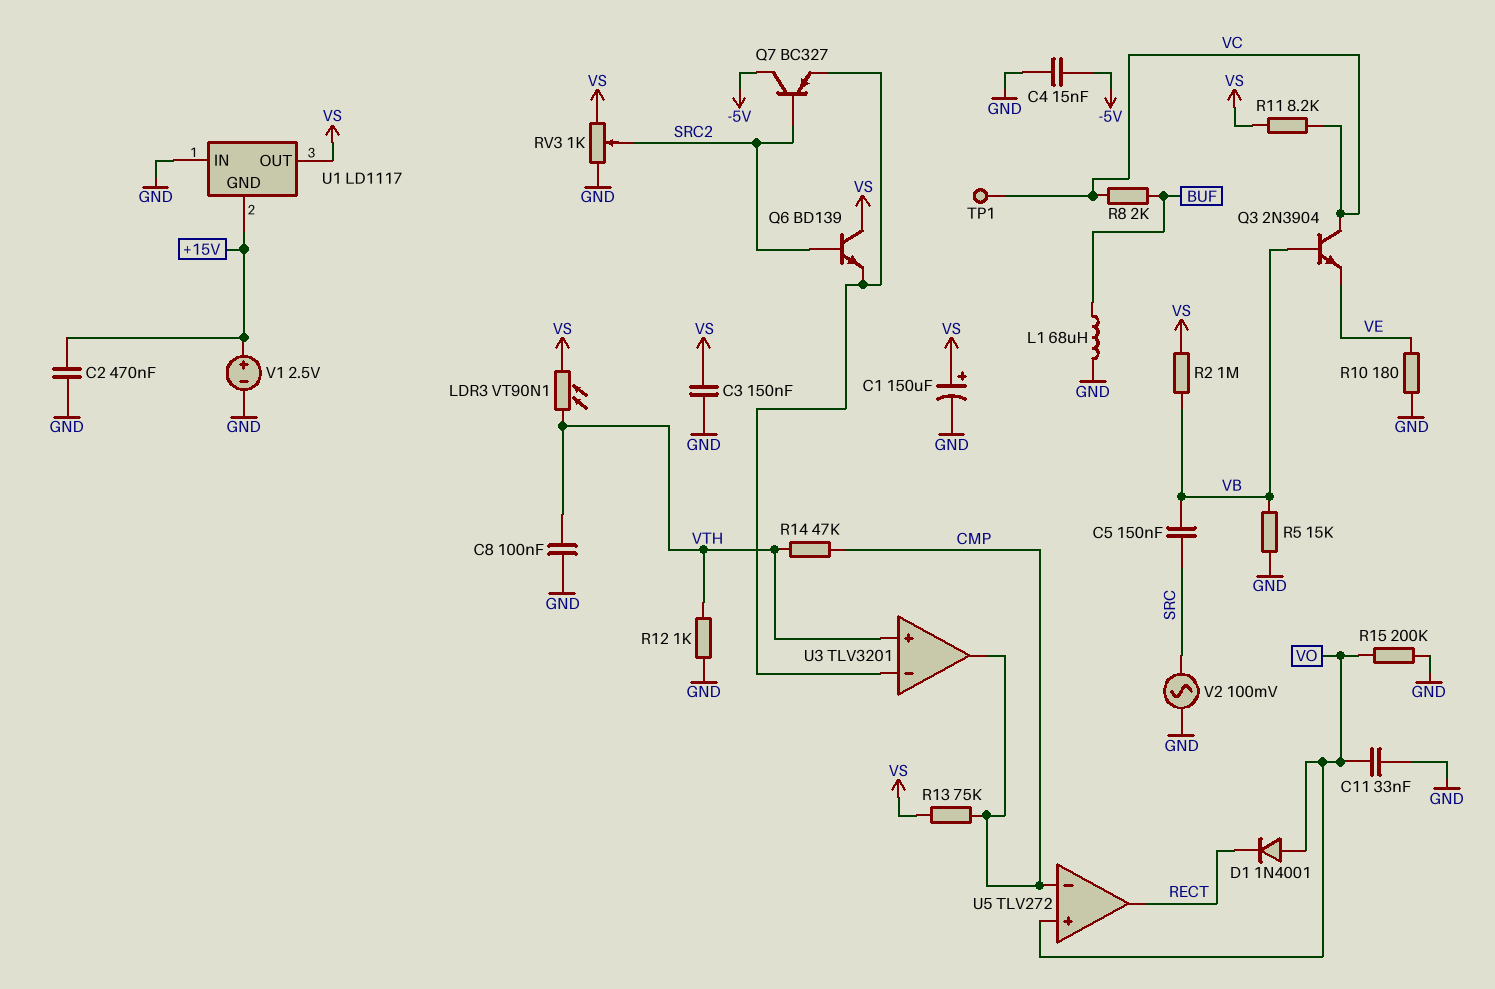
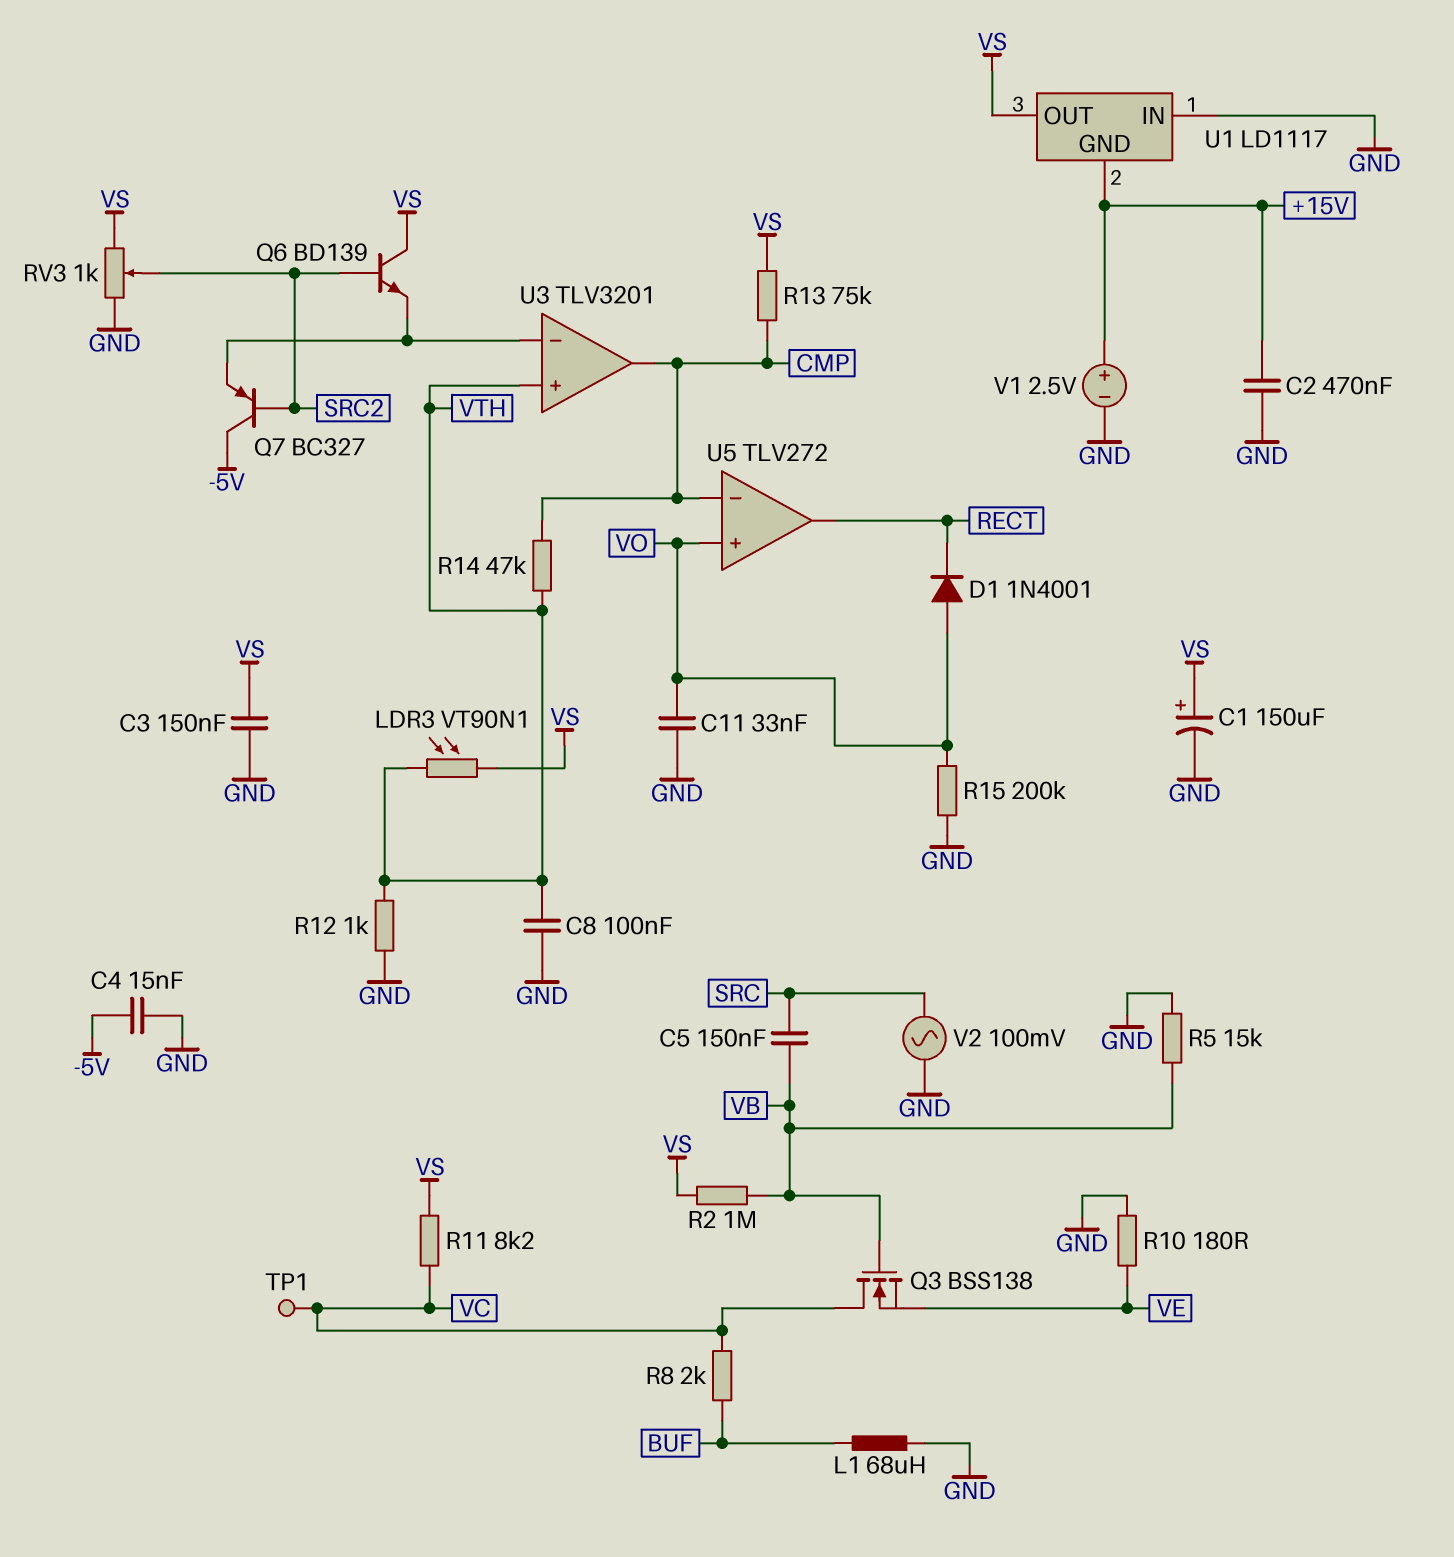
Q3: NPN 2N3904 (B VB, C VC, E VE) -> NMOS BSS138 (G VB, D VC, S VE)

